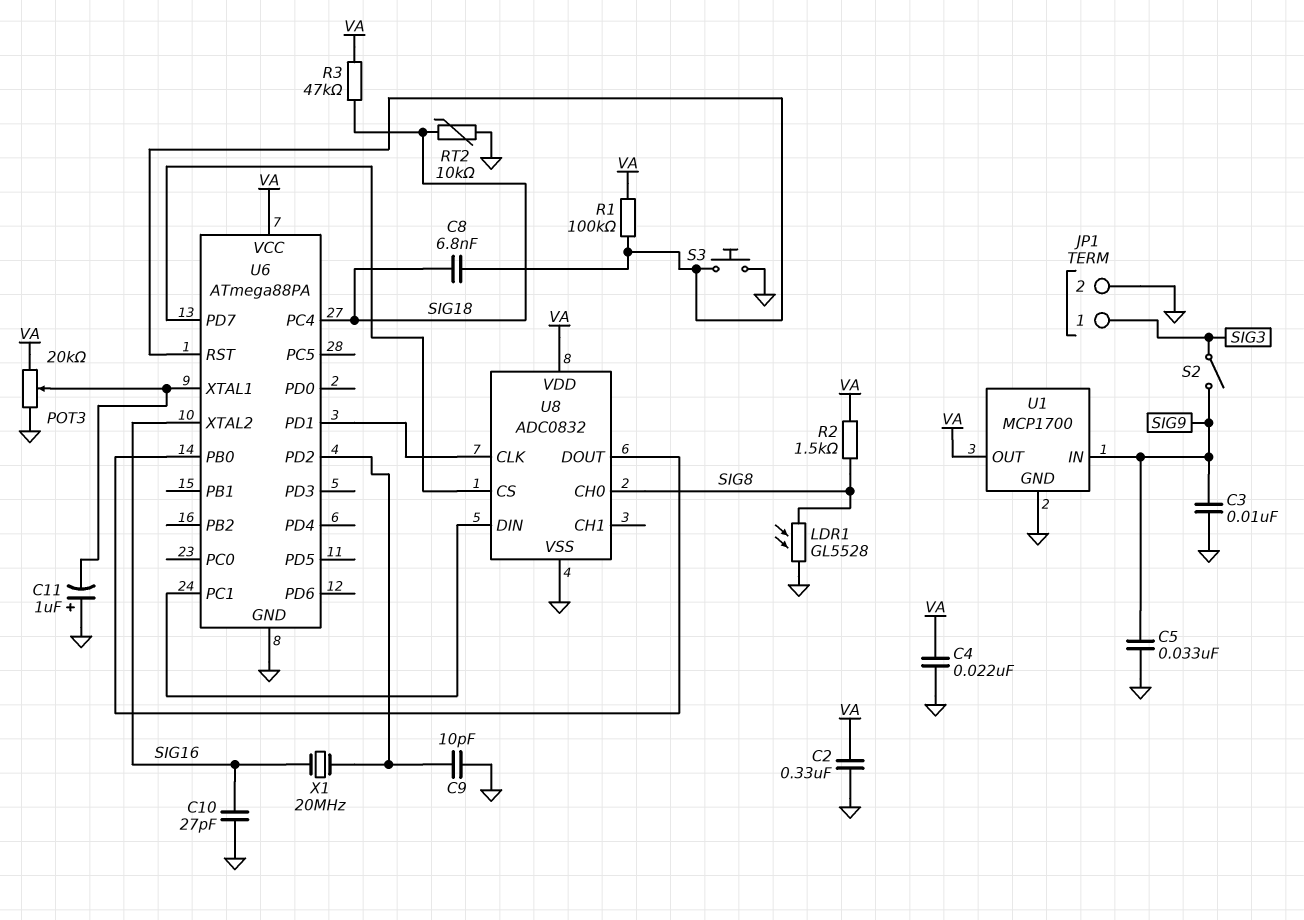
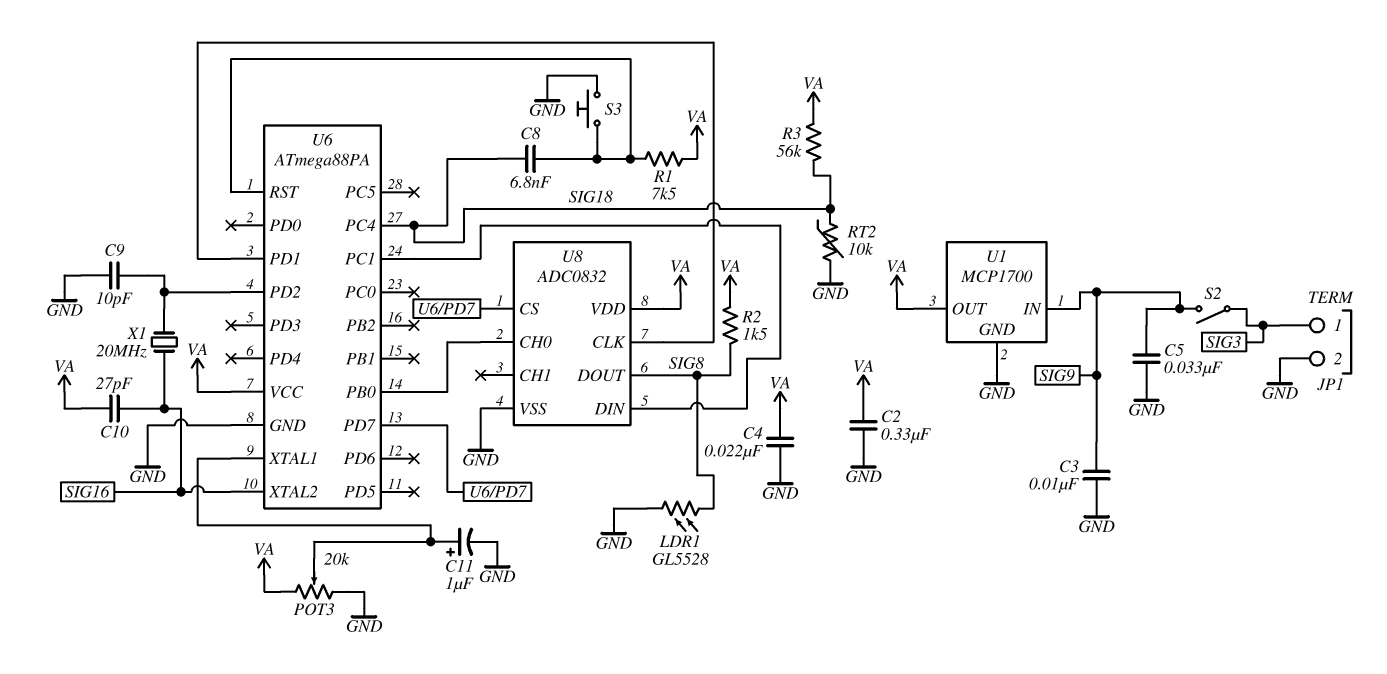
C10: 27pF (GND, SIG16) -> 27pF (SIG16, VA)
C11: 1uF (plus GND, minus U6/XTAL1) -> 1uF (plus U6/XTAL1, minus GND)
R1: 100k (U6/RST, VA) -> 7.5k (U6/RST, VA)
R3: 47k (SIG18, VA) -> 56k (SIG18, VA)
U8 pin CH0: SIG8 -> U6/PB0
U8 pin DOUT: U6/PB0 -> SIG8

